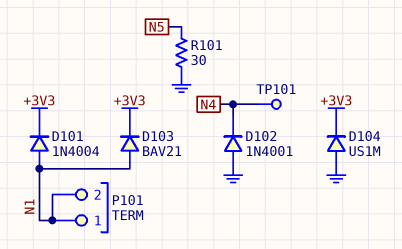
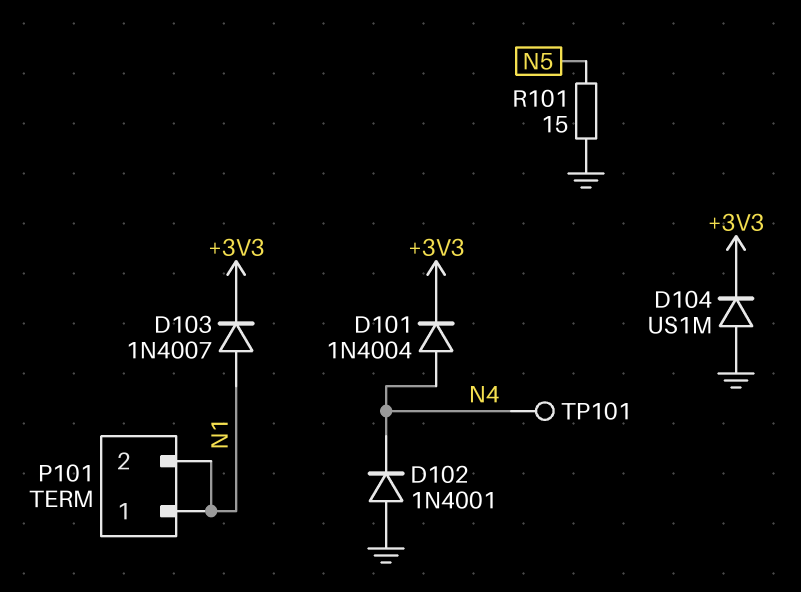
D101: diode 1N4004 (A N1, K +3V3) -> diode 1N4004 (A N4, K +3V3)
D103: diode BAV21 (A N1, K +3V3) -> diode 1N4007 (A N1, K +3V3)
R101: 30 (GND, N5) -> 15 (GND, N5)

